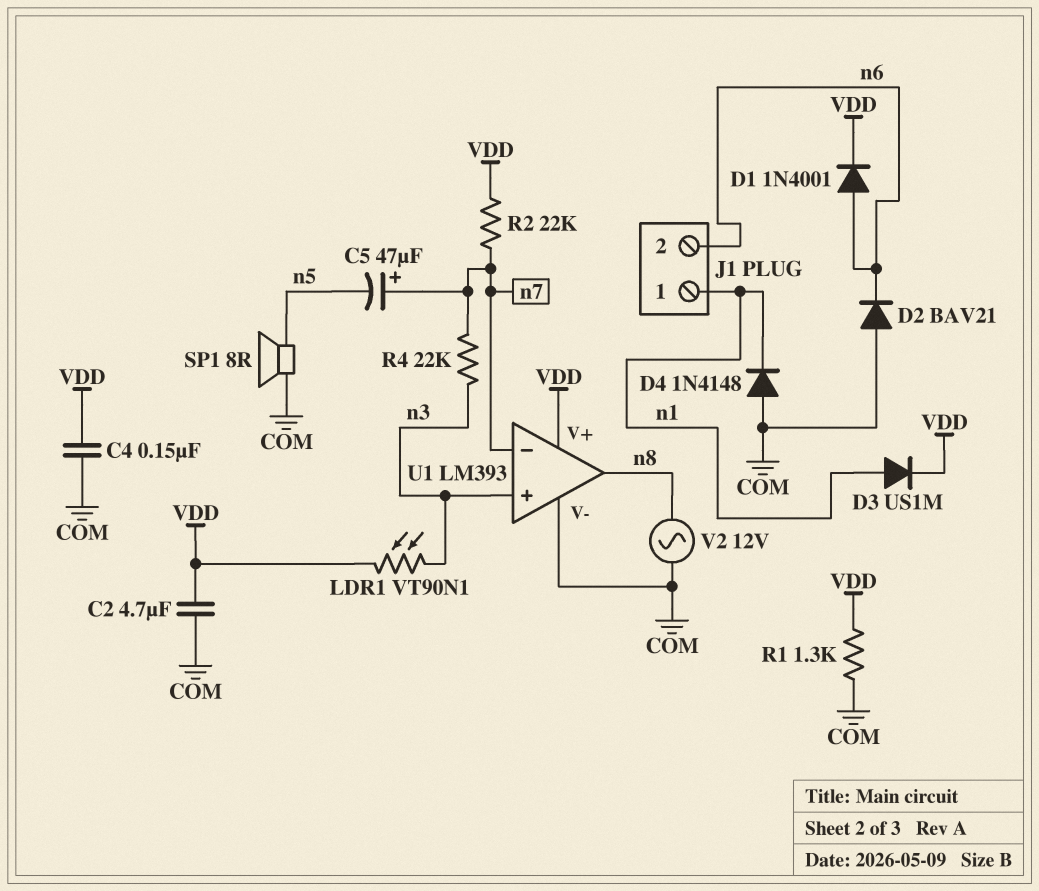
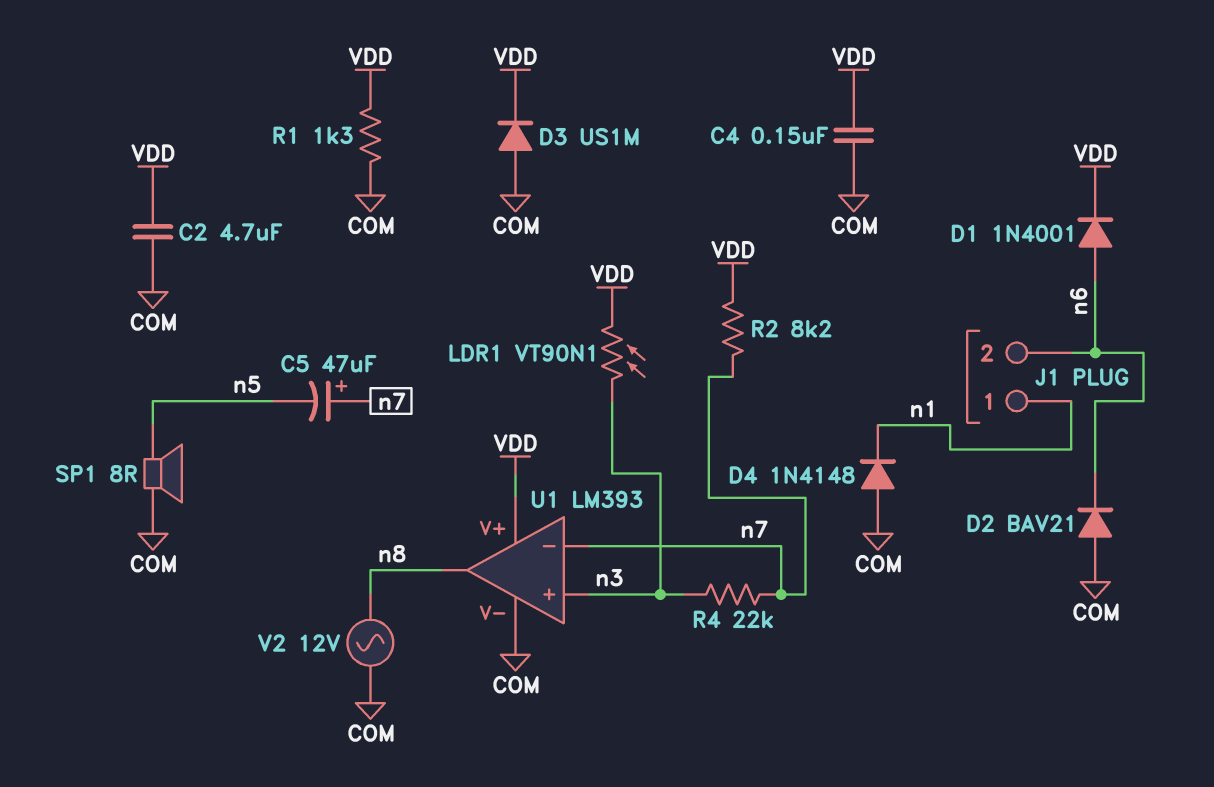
D3: diode US1M (A n1, K VDD) -> diode US1M (A COM, K VDD)
R2: 22k (VDD, n7) -> 8.2k (VDD, n7)

